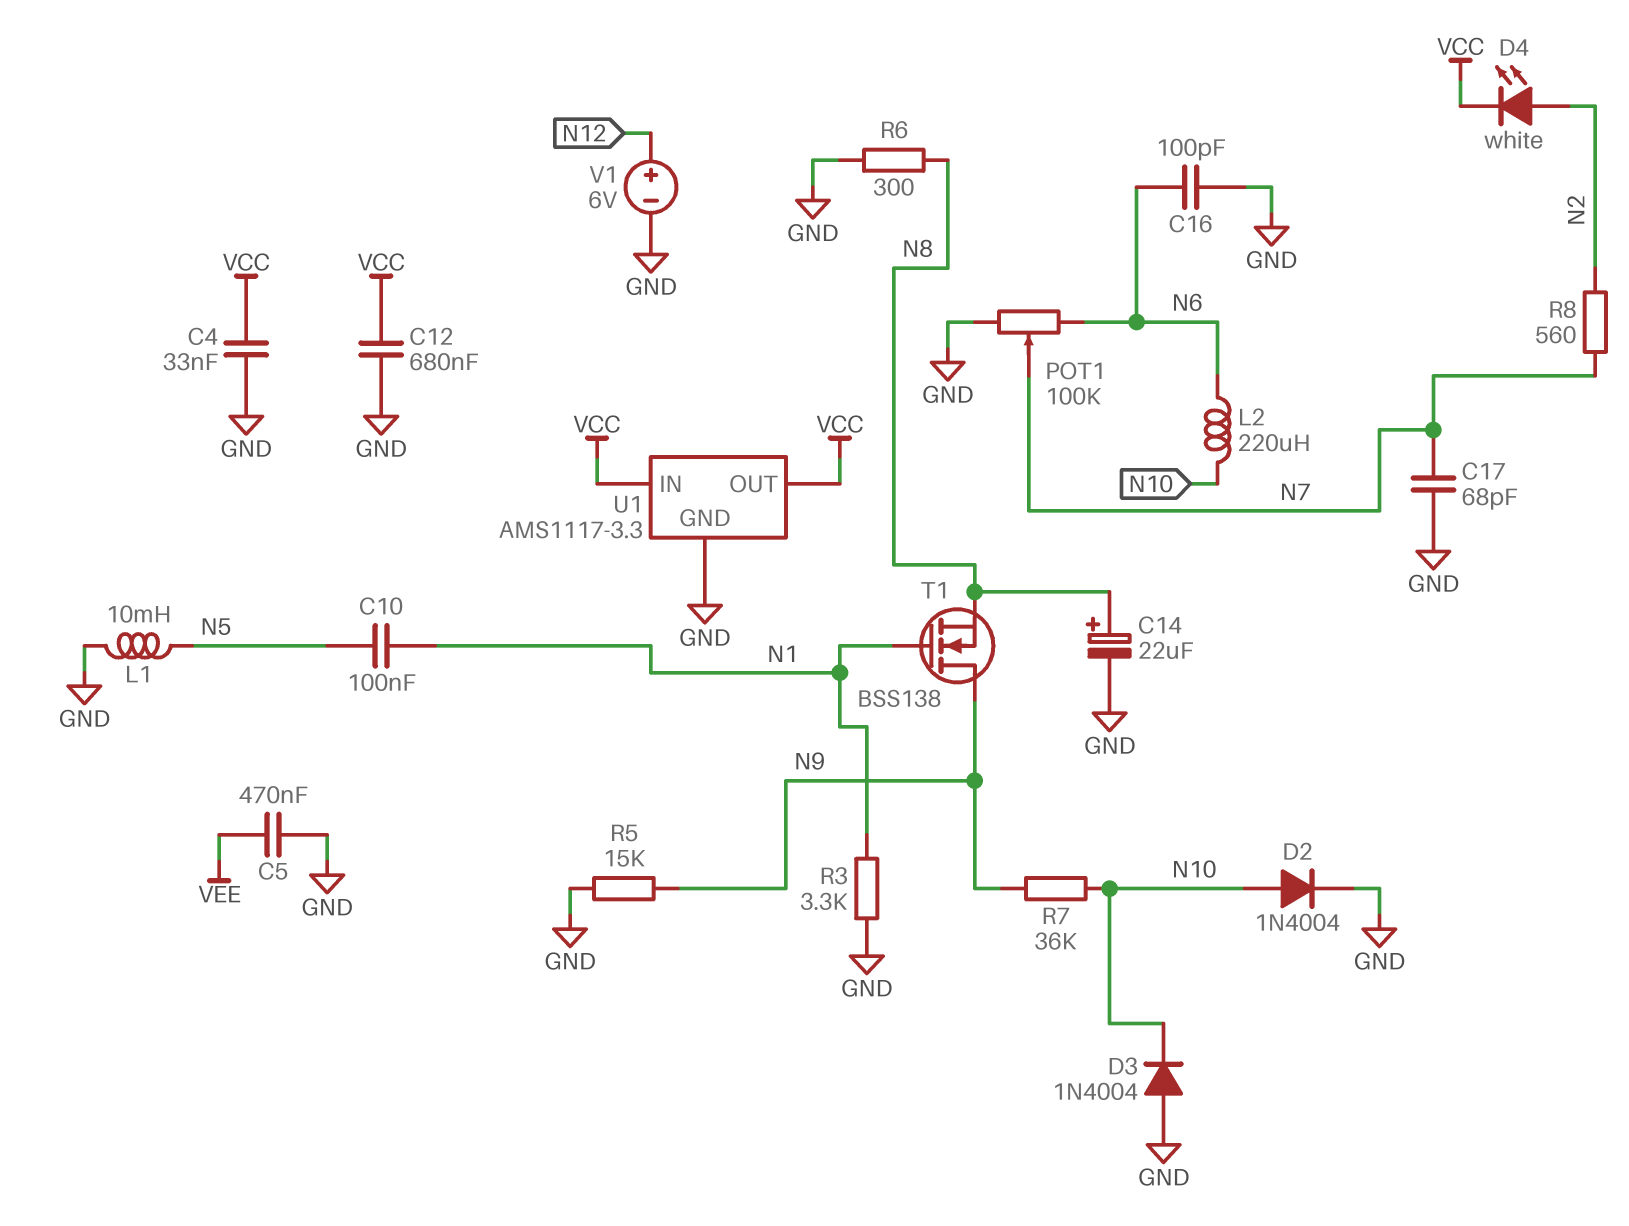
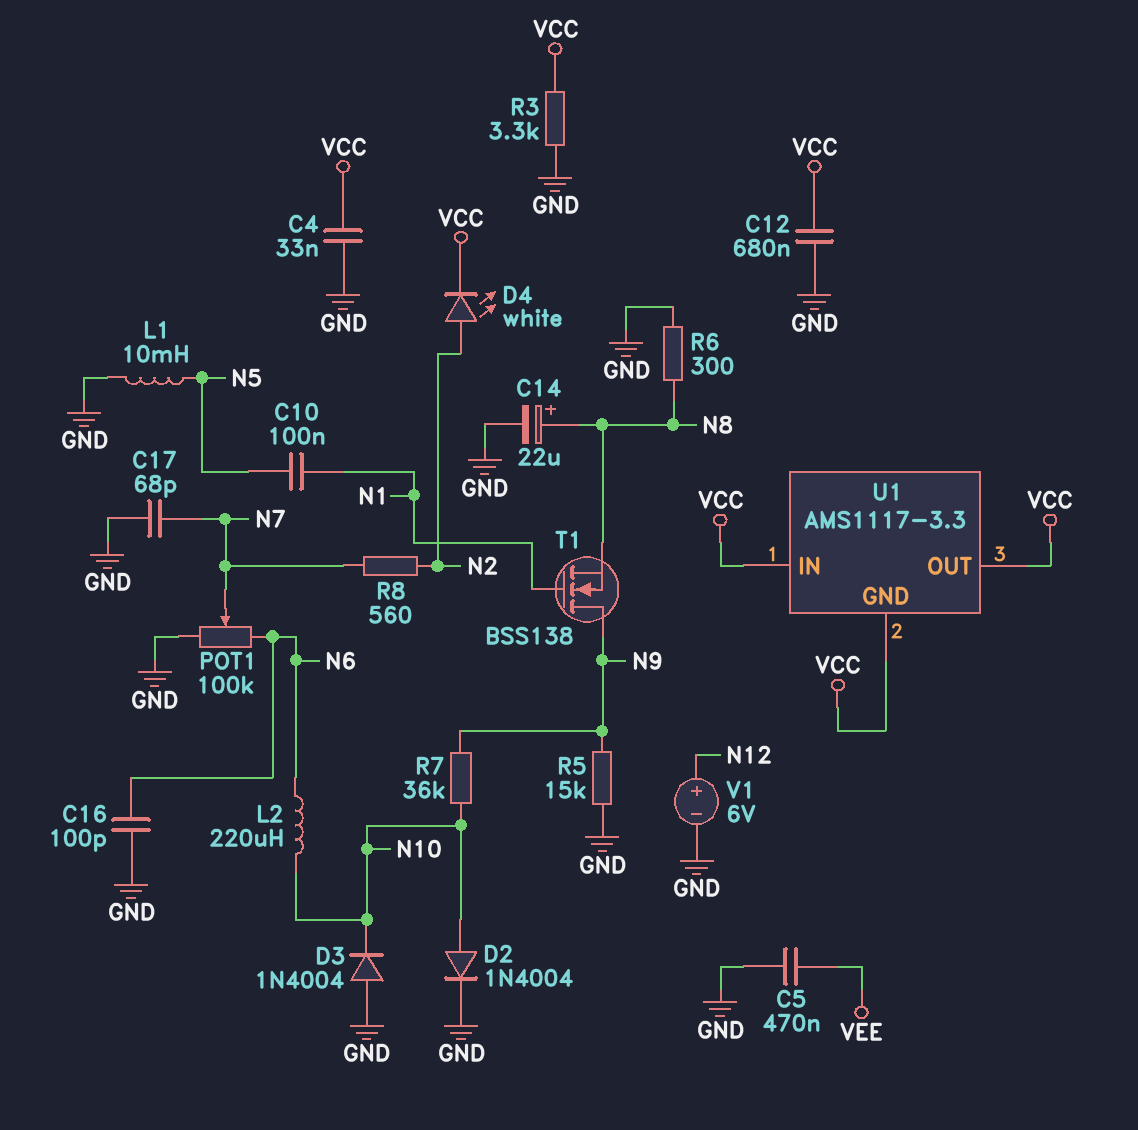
R3: 3.3k (GND, N1) -> 3.3k (GND, VCC)
U1 pin GND: GND -> VCC

